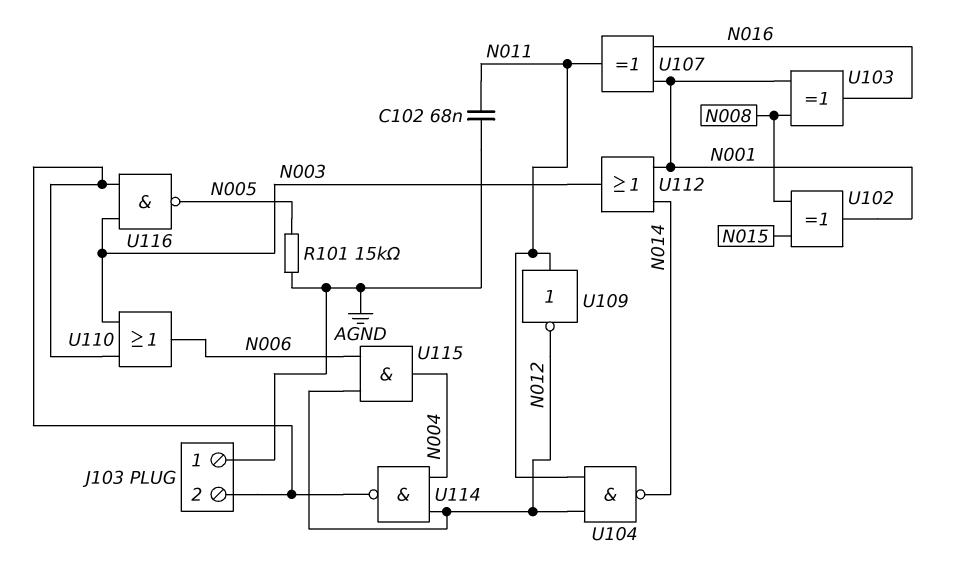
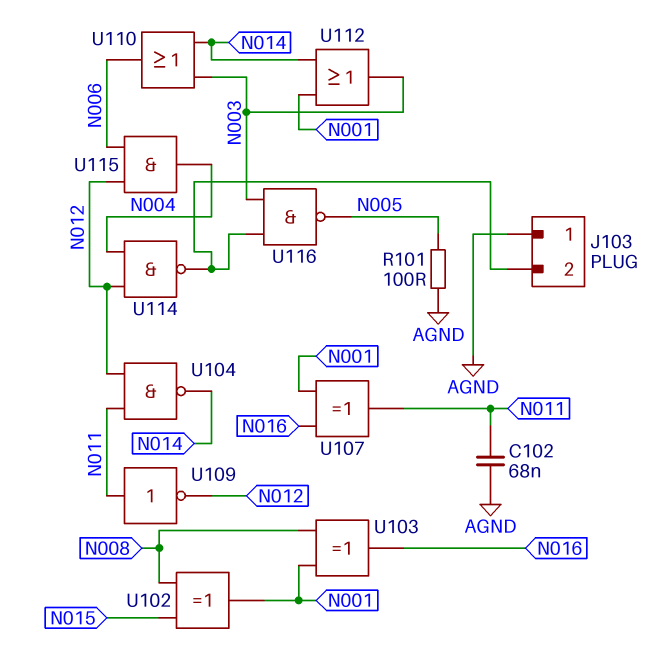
R101: 15k (AGND, N005) -> 100 (AGND, N005)
U110: OR (in J103/2, in N003, out N006) -> OR (in N003, in N014, out N006)

